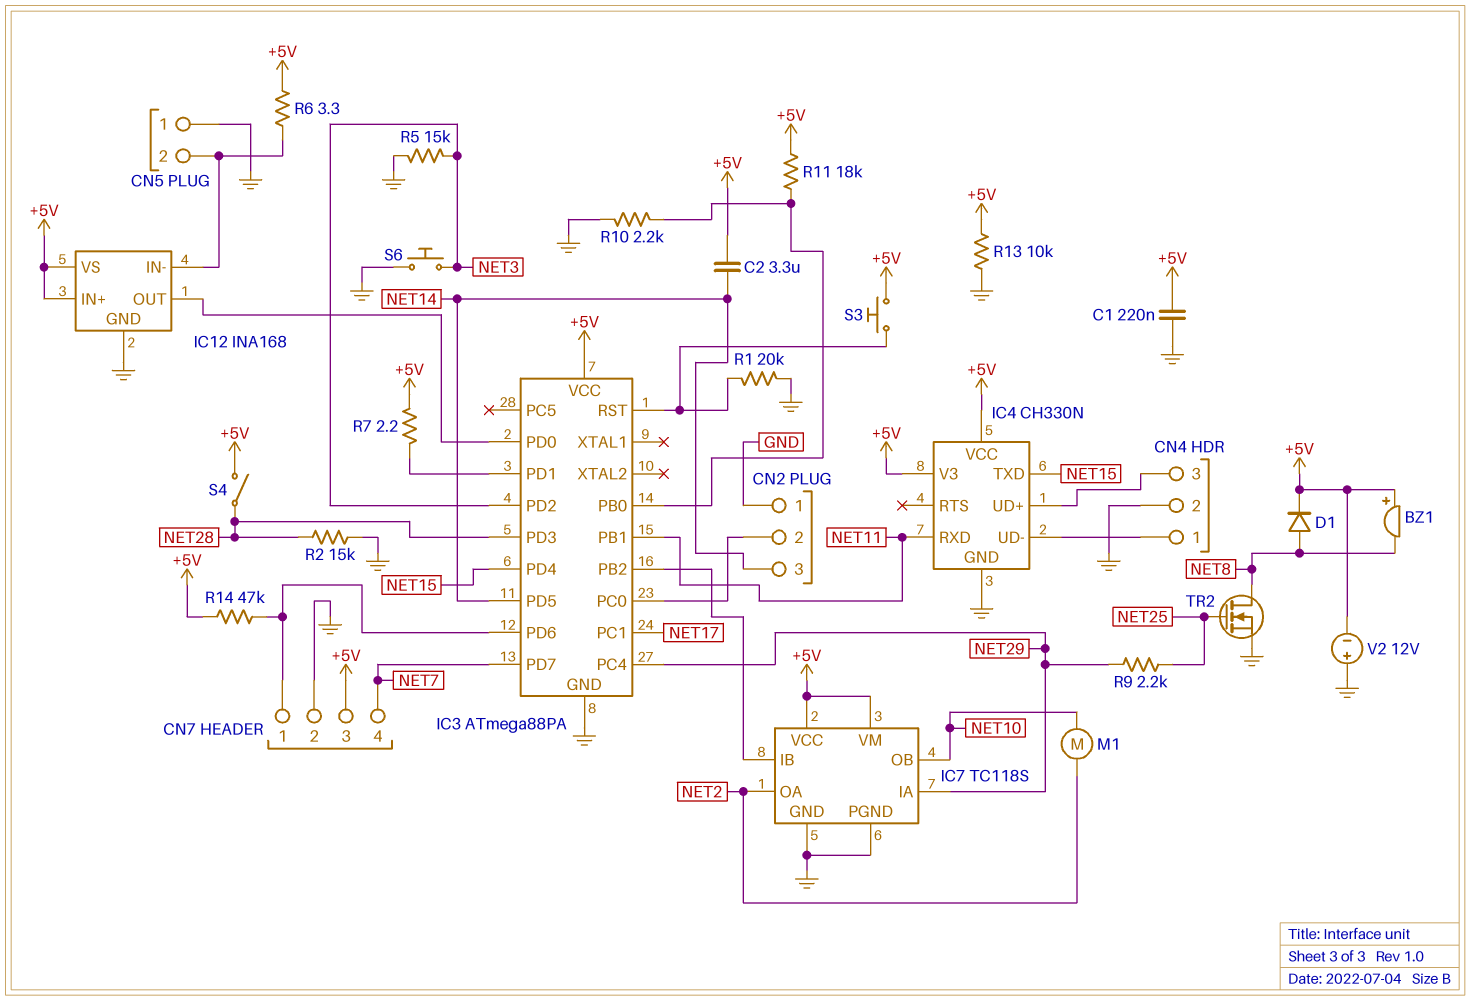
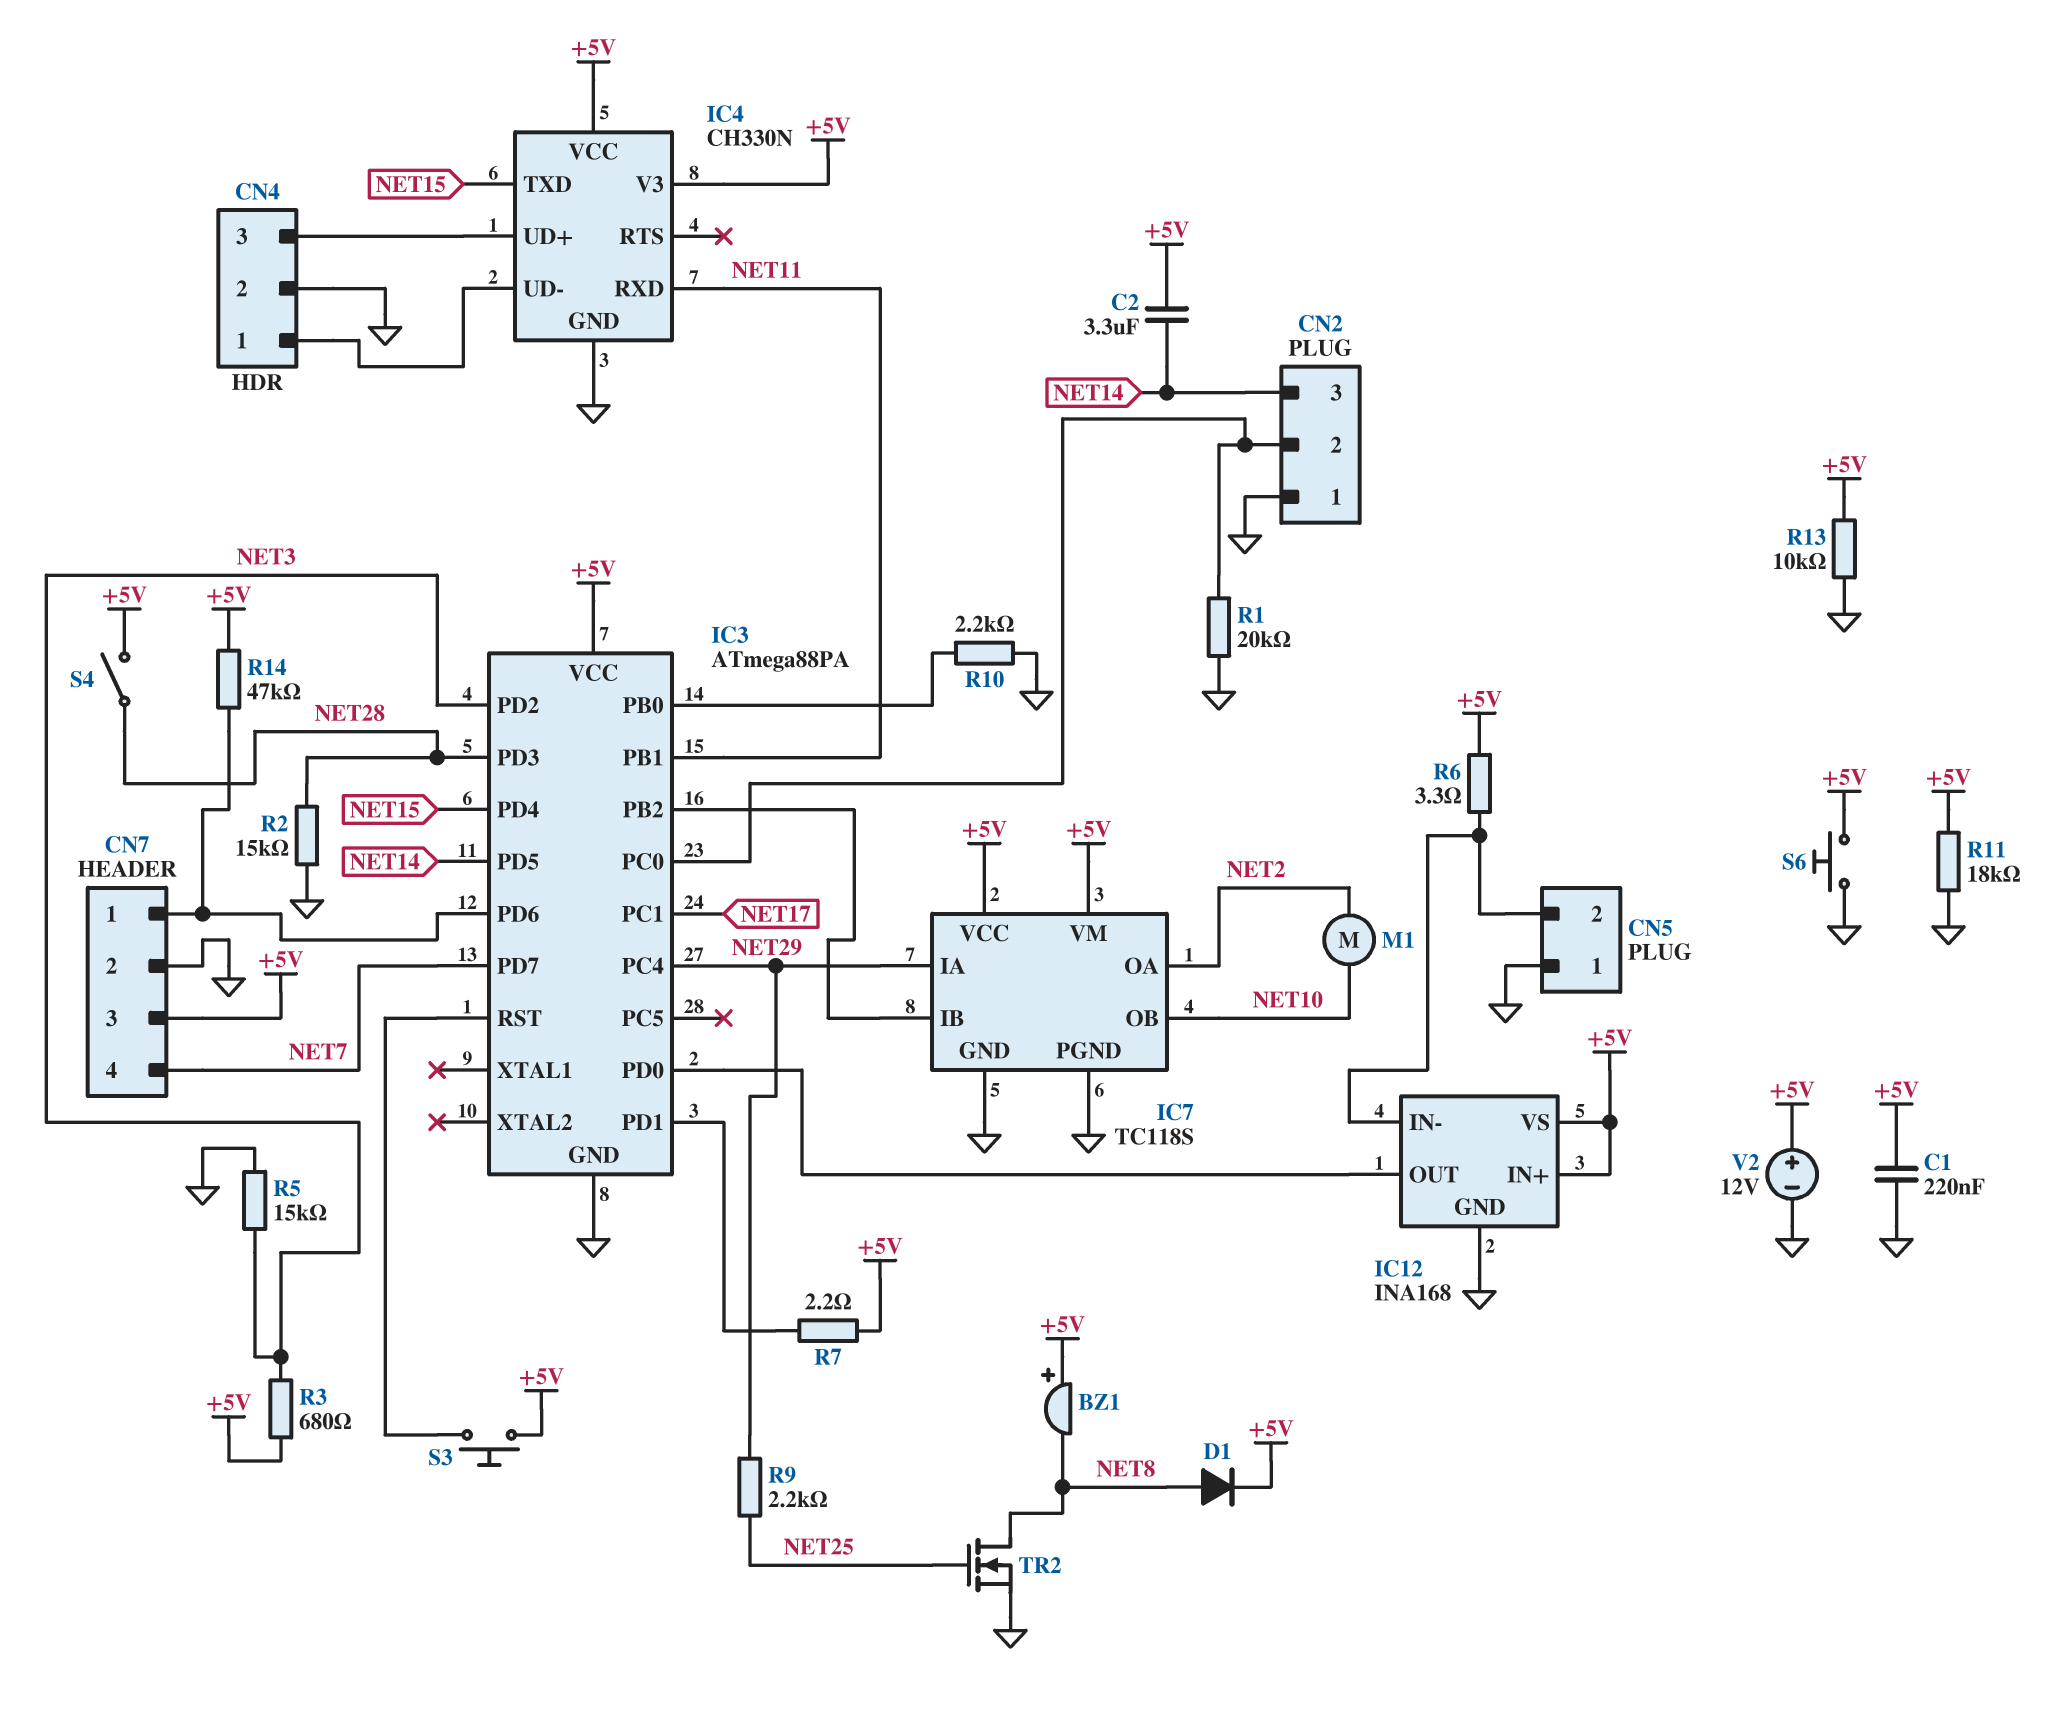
R1: 20k (GND, IC3/RST) -> 20k (CN2/2, GND)
R3: none -> 680 (+5V, NET3)
R11: 18k (+5V, IC3/PB0) -> 18k (+5V, GND)
S6: button (GND, NET3) -> button (+5V, GND)
V2: 12V (plus GND, minus +5V) -> 12V (plus +5V, minus GND)

